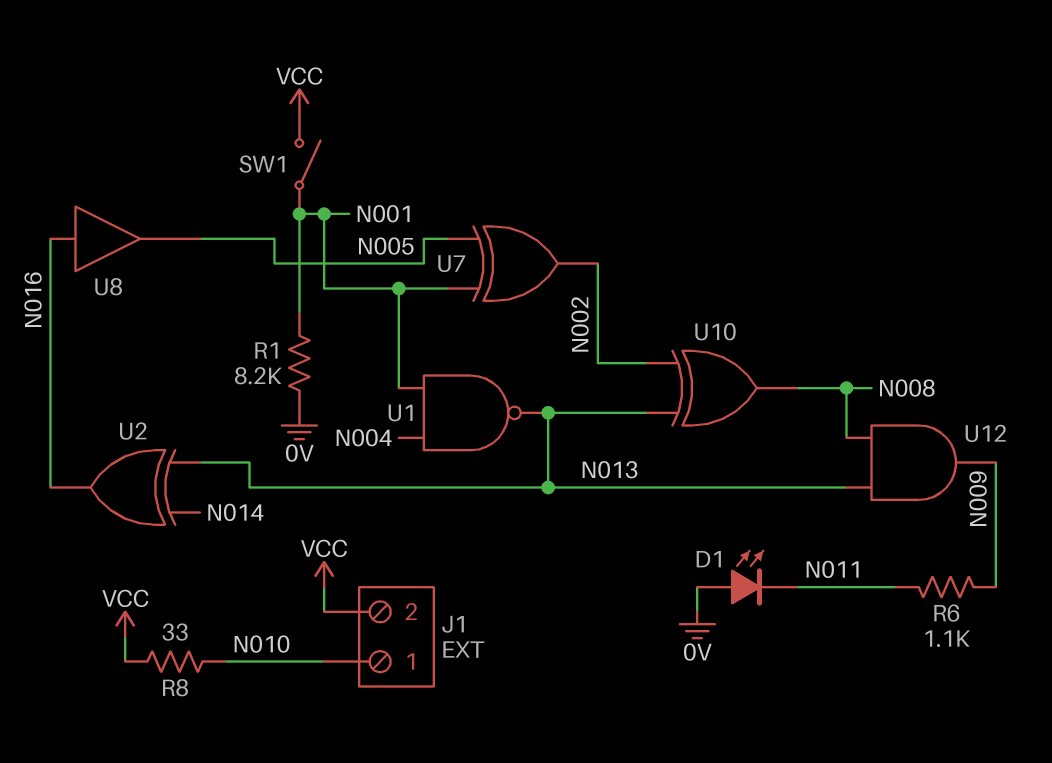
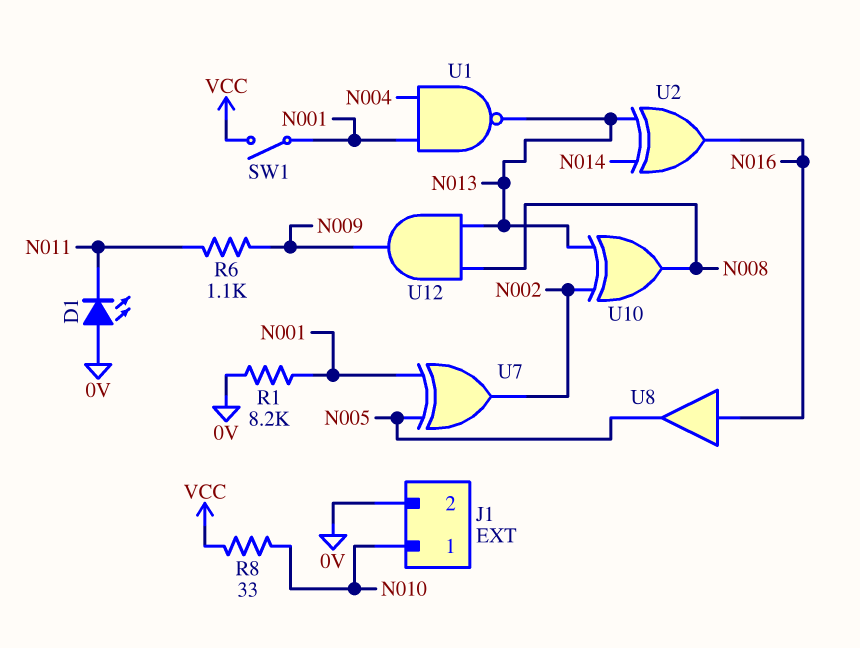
J1 pin 2: VCC -> 0V

